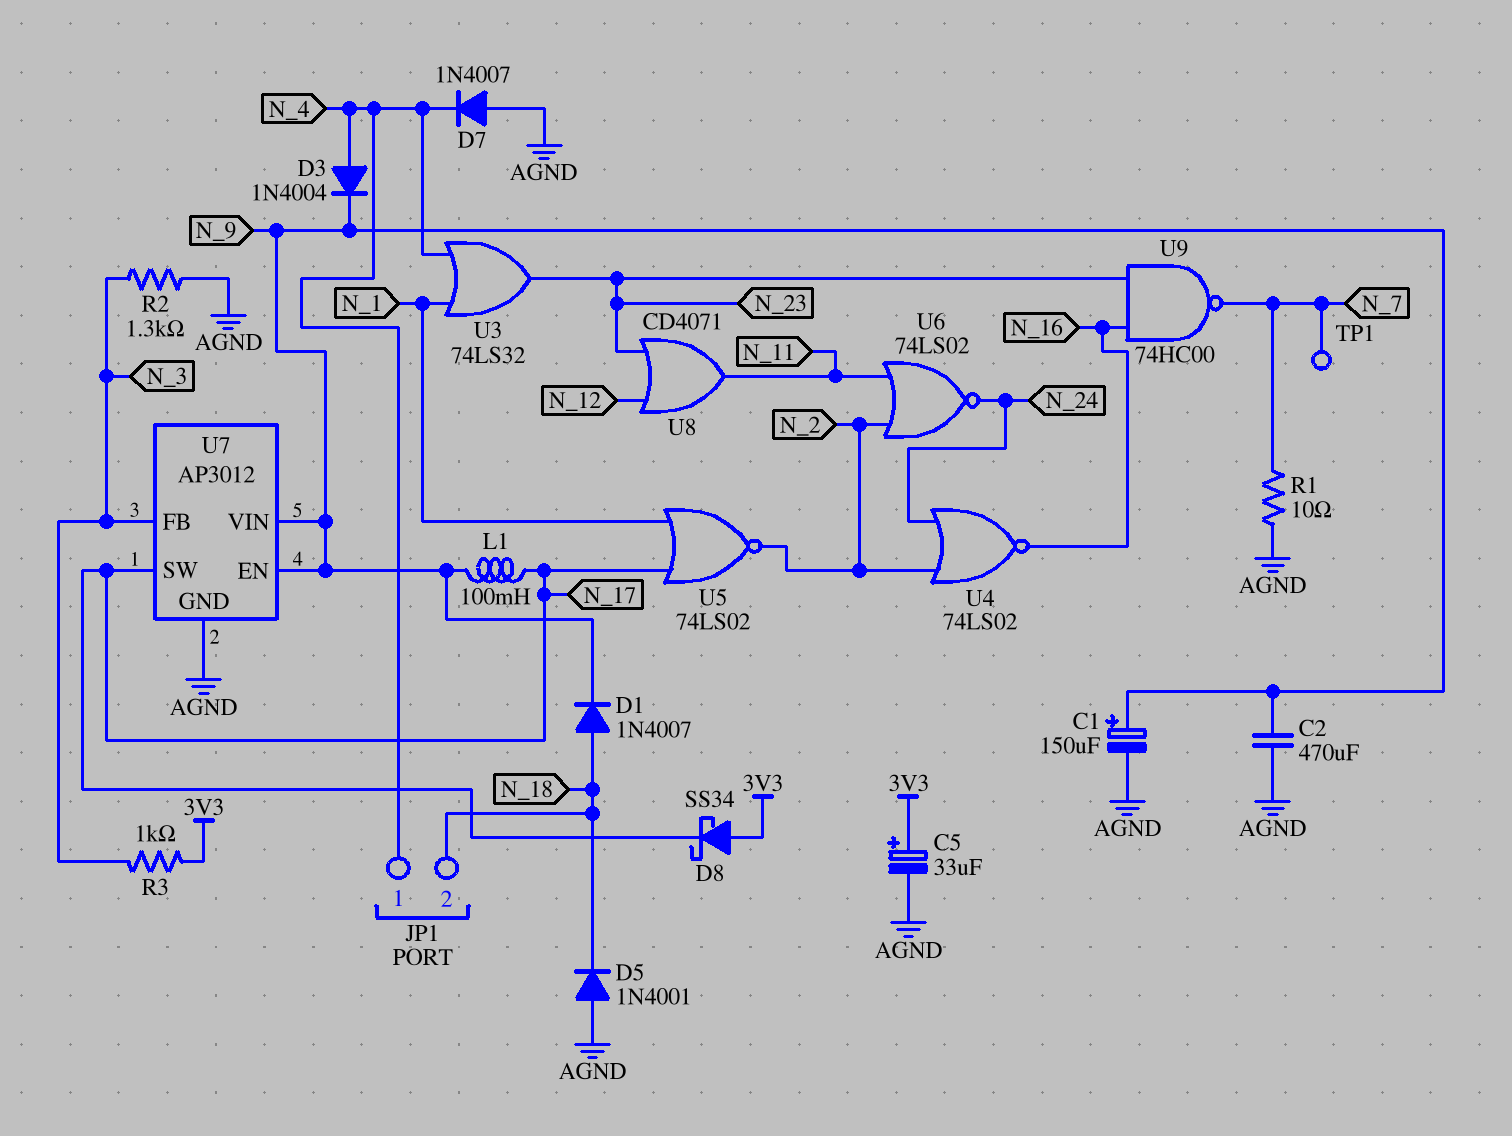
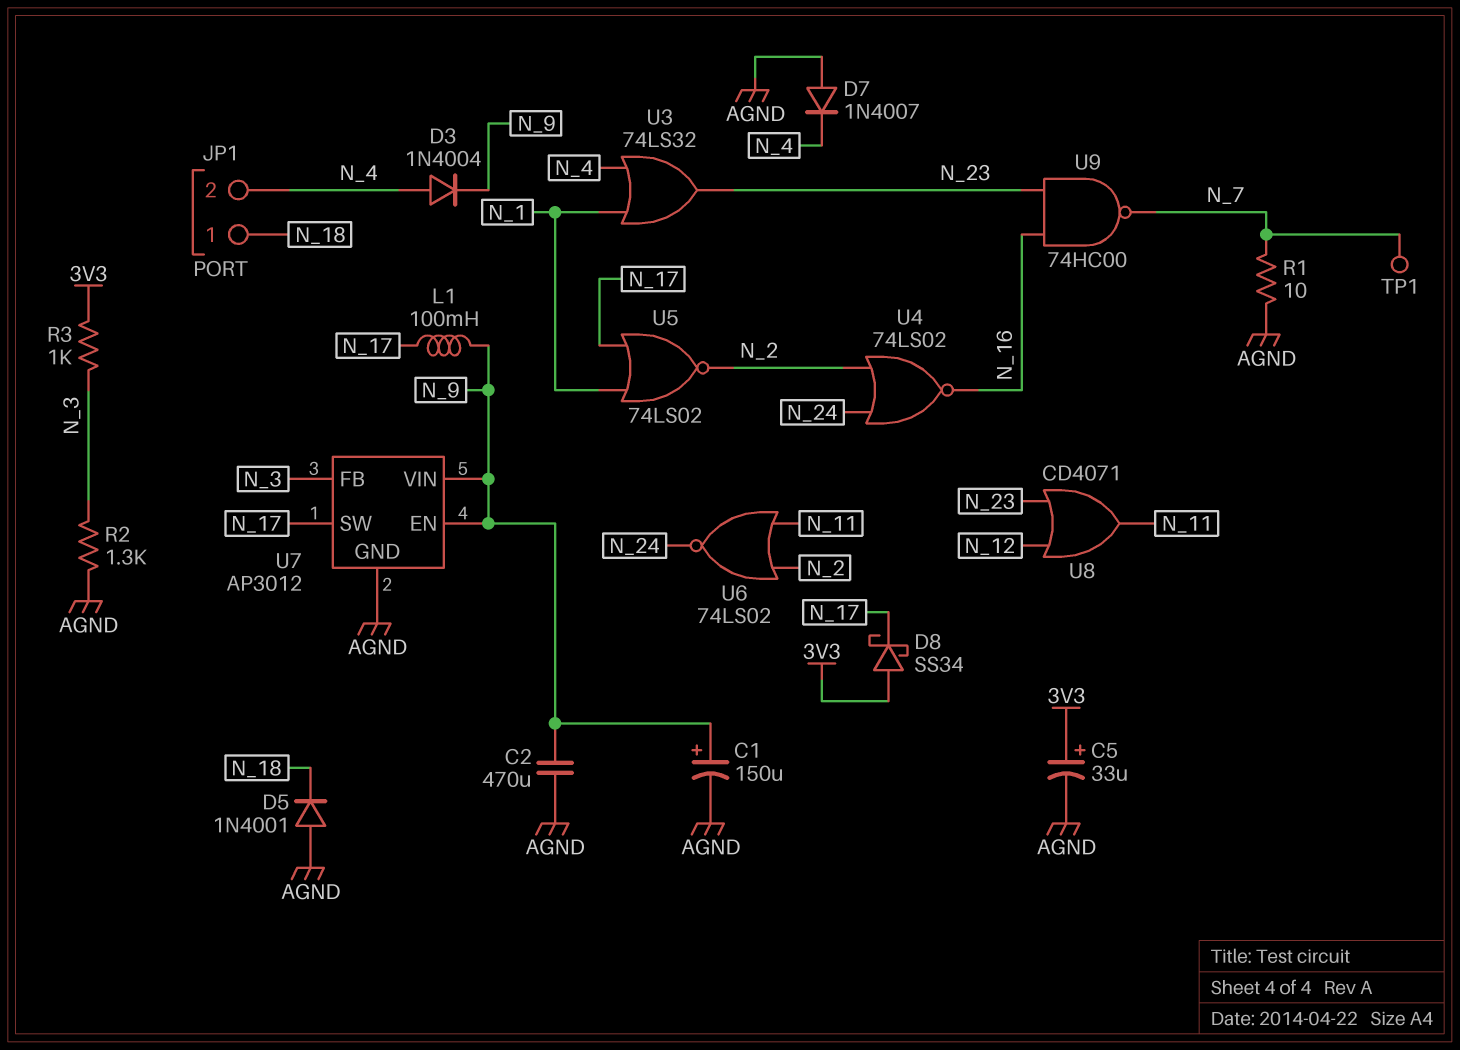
D1: diode 1N4007 (A N_18, K N_9) -> none
JP1 pin 1: N_4 -> N_18
JP1 pin 2: N_18 -> N_4

